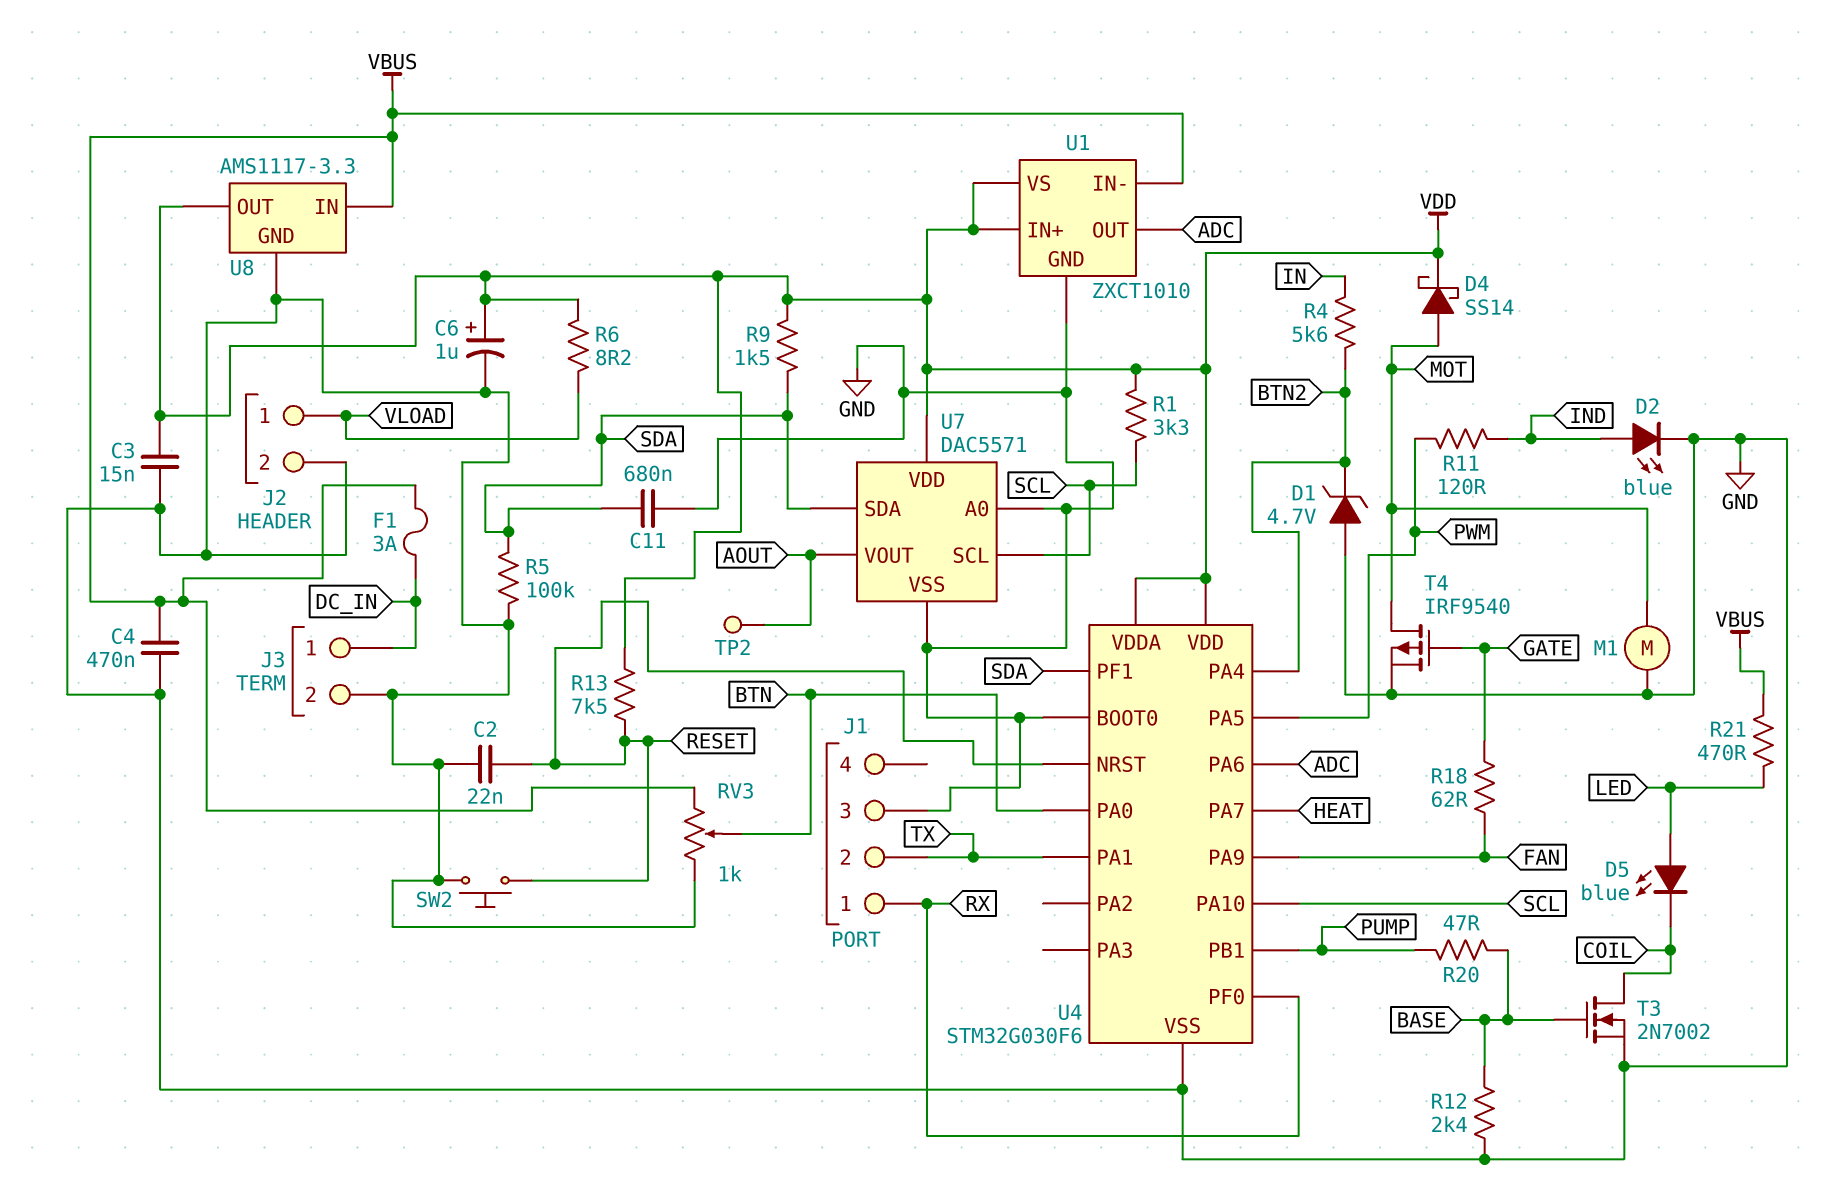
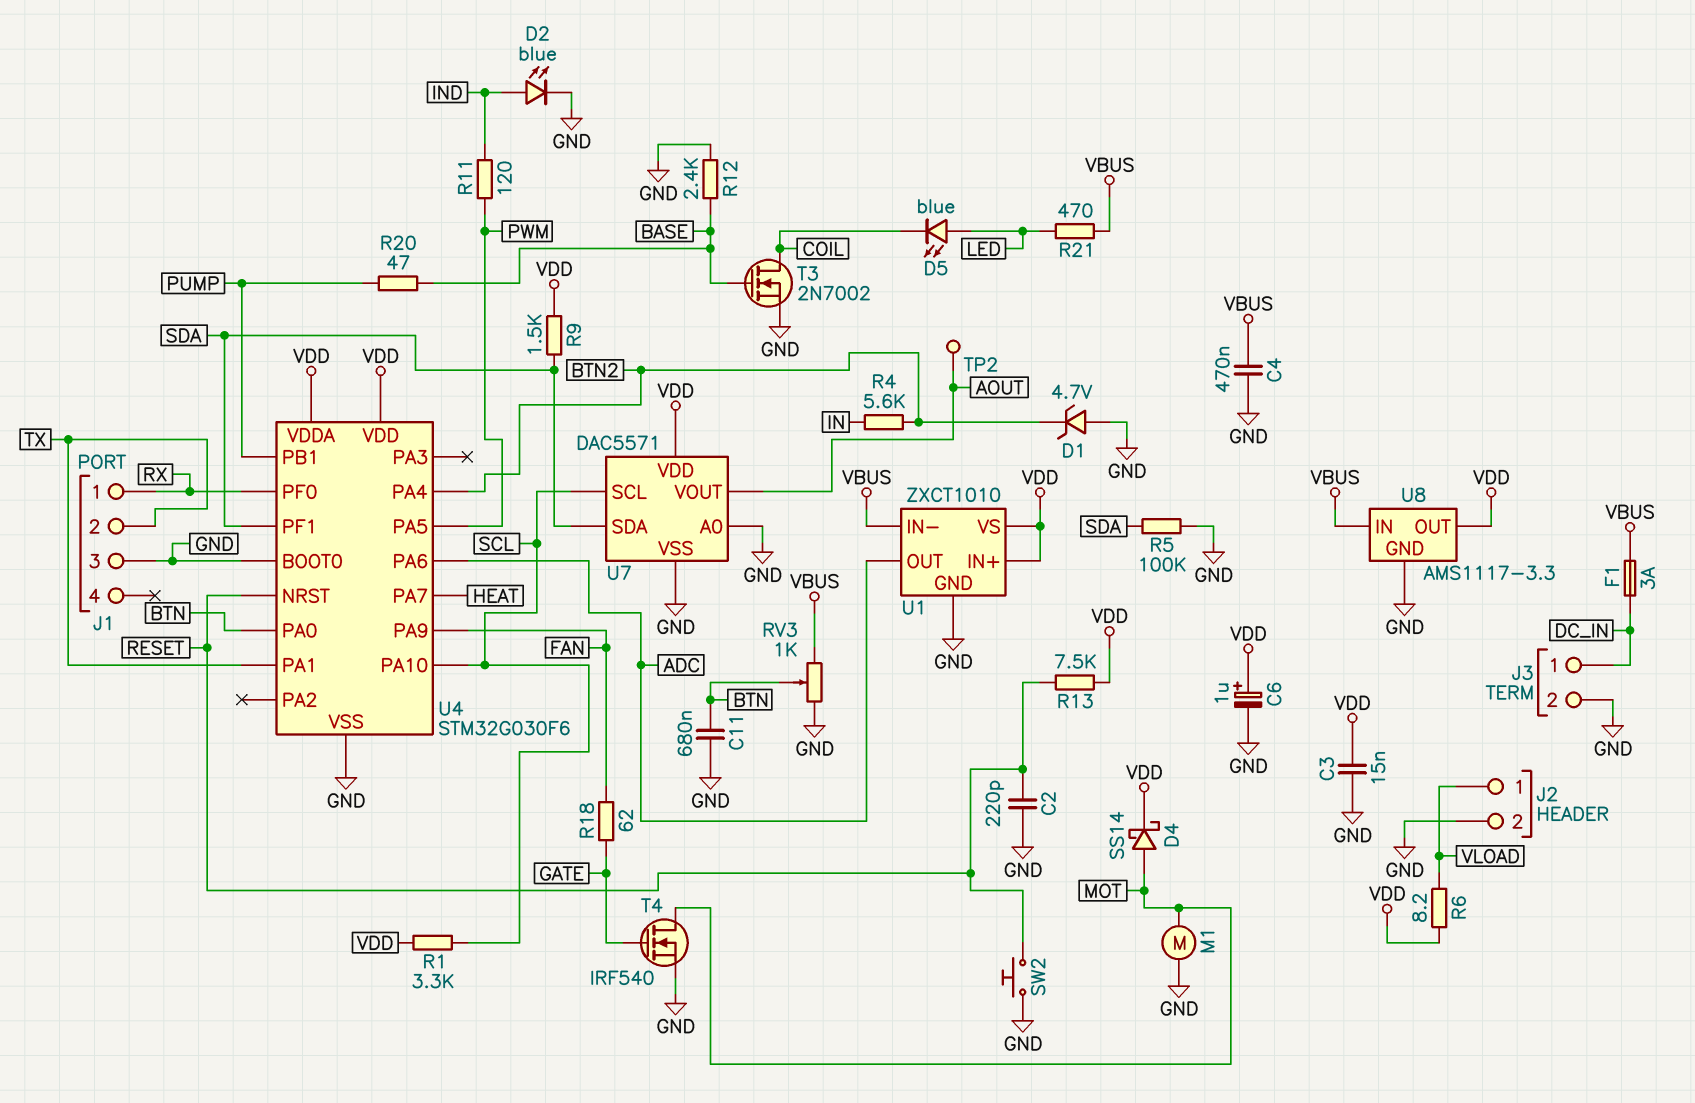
C2: 22nF (GND, RESET) -> 220pF (GND, RESET)
C11: 680nF (GND, SDA) -> 680nF (BTN, GND)
T4: PMOS IRF9540 (G GATE, D MOT, S GND) -> NMOS IRF540 (G GATE, D MOT, S GND)

